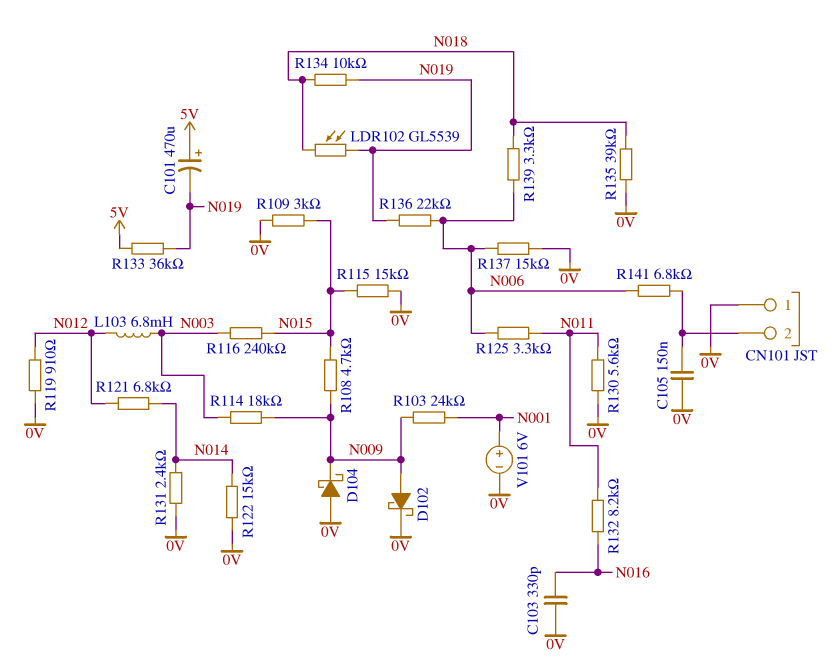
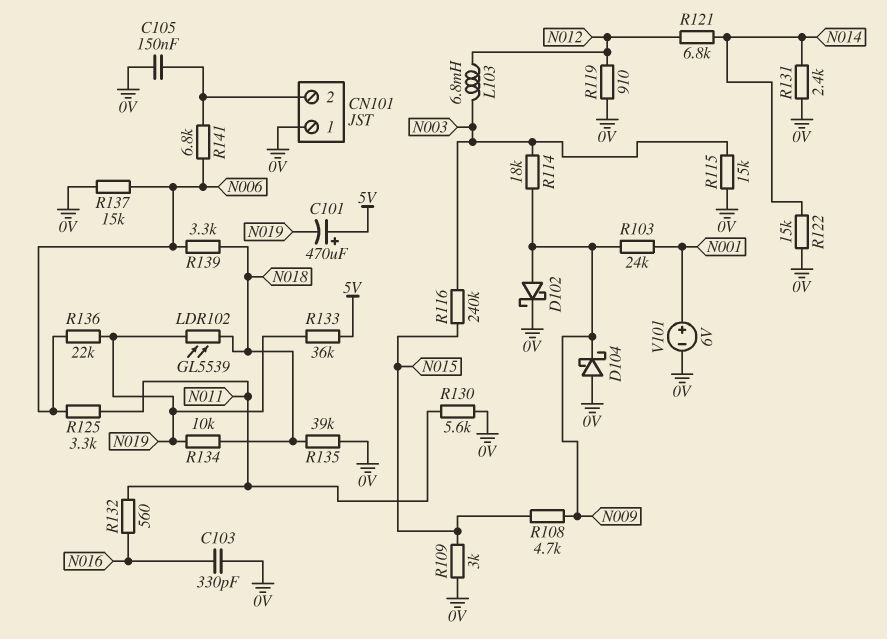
R115: 15k (0V, N015) -> 15k (0V, N003)
R132: 8.2k (N011, N016) -> 560 (N011, N016)

